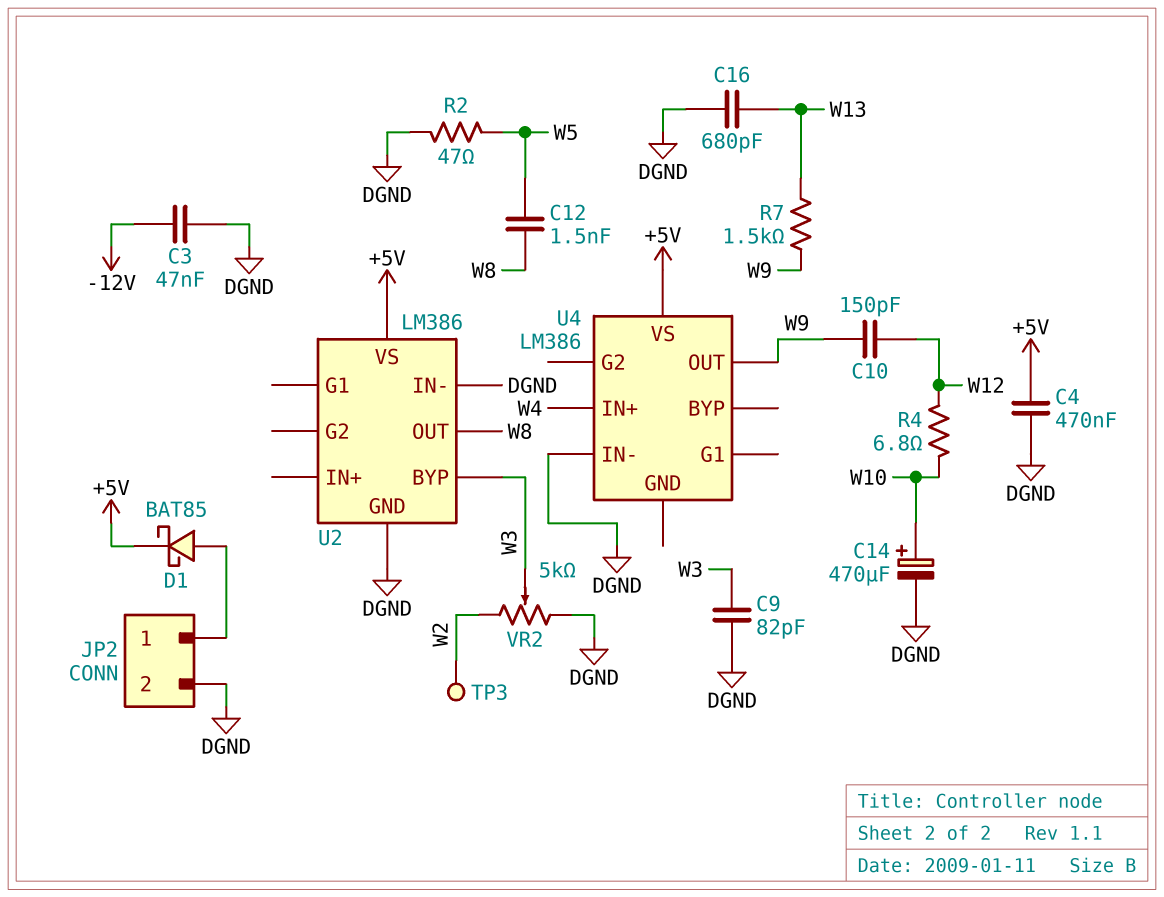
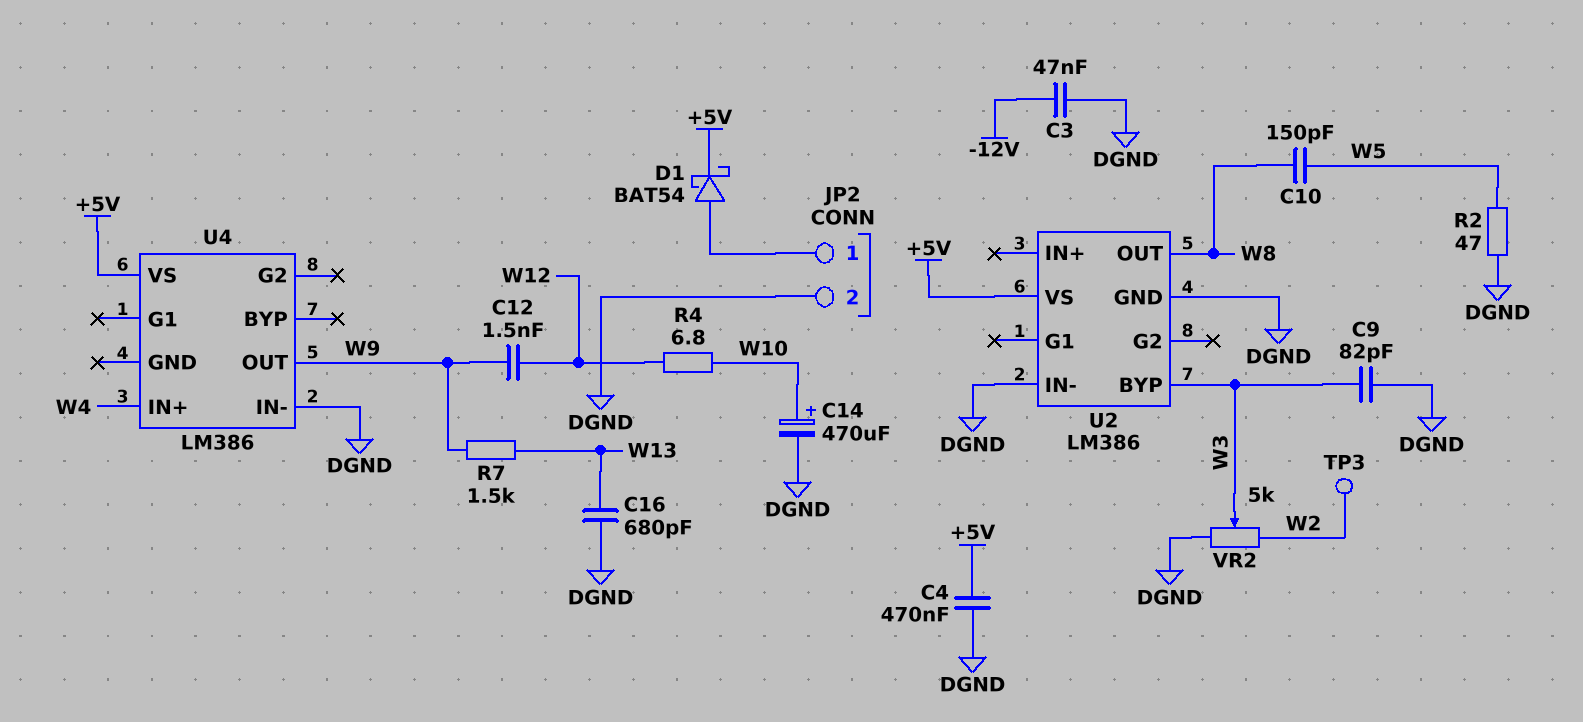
C10: 150pF (W9, W12) -> 150pF (W5, W8)
C12: 1.5nF (W5, W8) -> 1.5nF (W9, W12)
D1: schottky BAT85 (A JP2/1, K +5V) -> schottky BAT54 (A JP2/1, K +5V)

